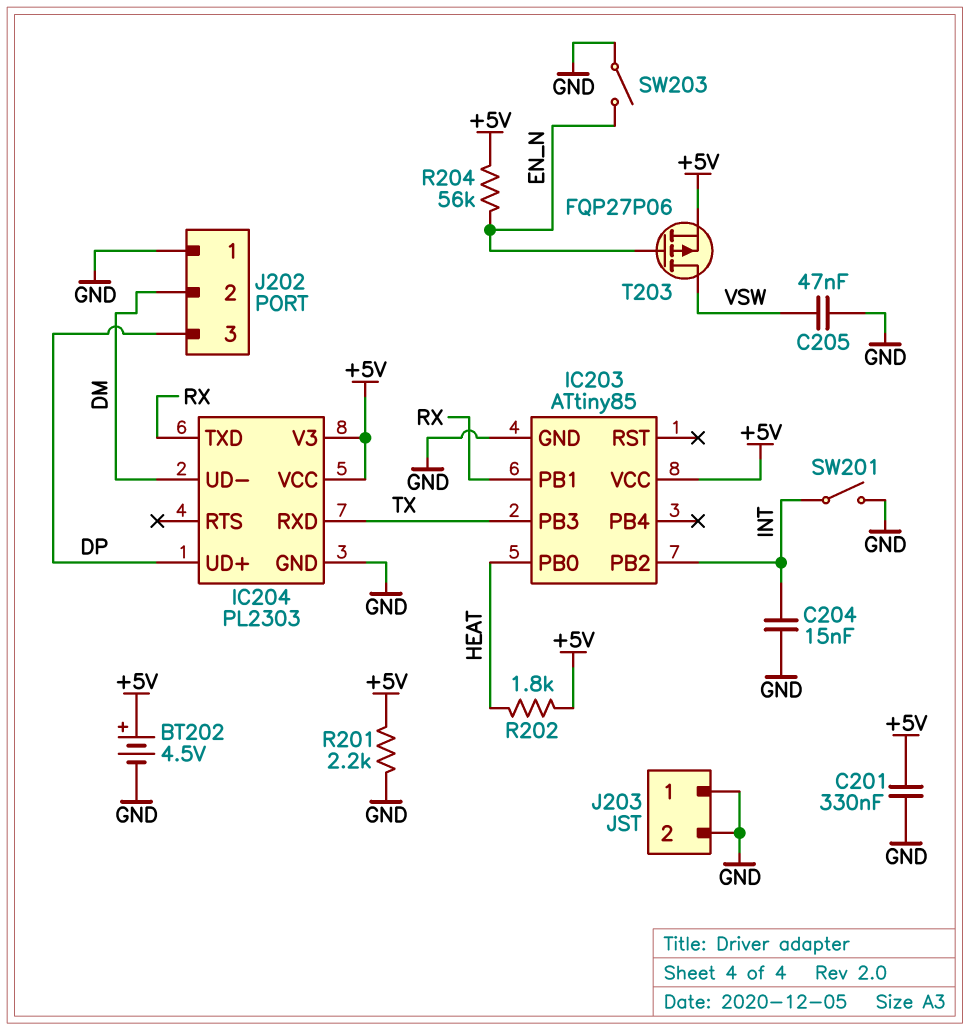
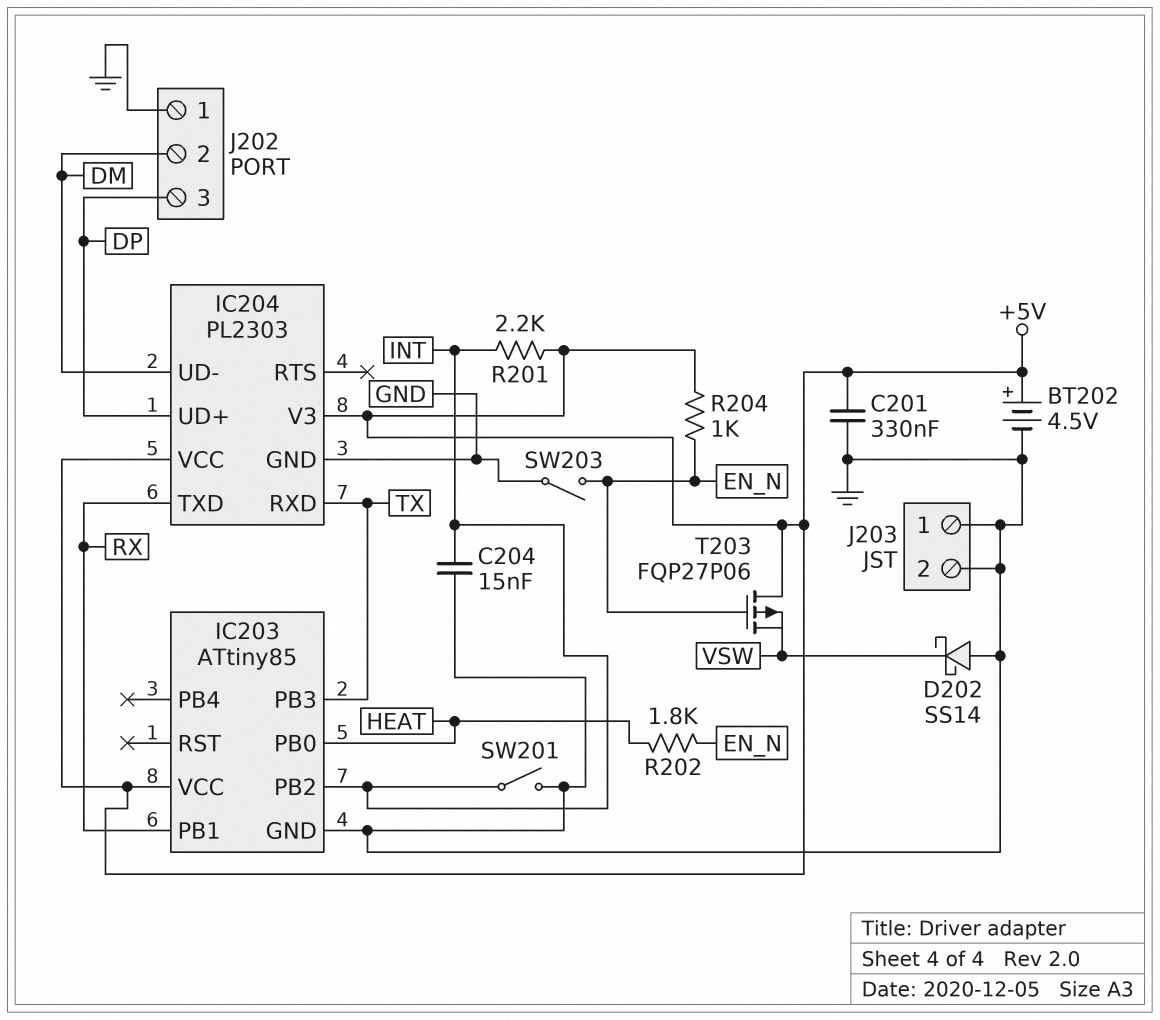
C205: 47nF (GND, VSW) -> none
D202: none -> schottky SS14 (A GND, K VSW)
R201: 2.2k (+5V, GND) -> 2.2k (+5V, INT)
R202: 1.8k (+5V, HEAT) -> 1.8k (EN_N, HEAT)
R204: 56k (+5V, EN_N) -> 1k (+5V, EN_N)
T203: PMOS FQP27P06 (G EN_N, D VSW, S +5V) -> PMOS FQP27P06 (G EN_N, D +5V, S VSW)

